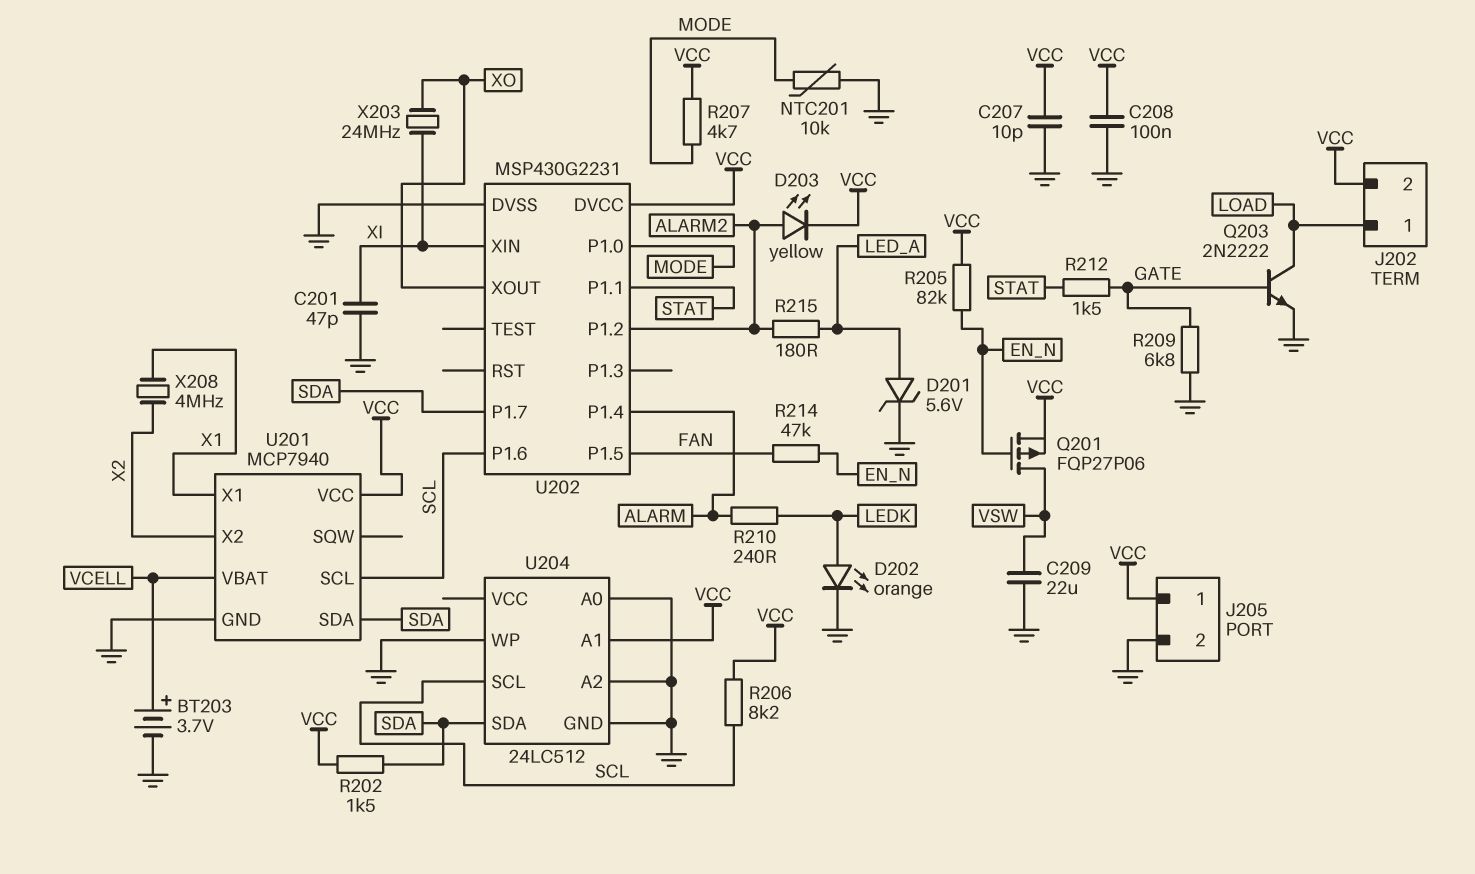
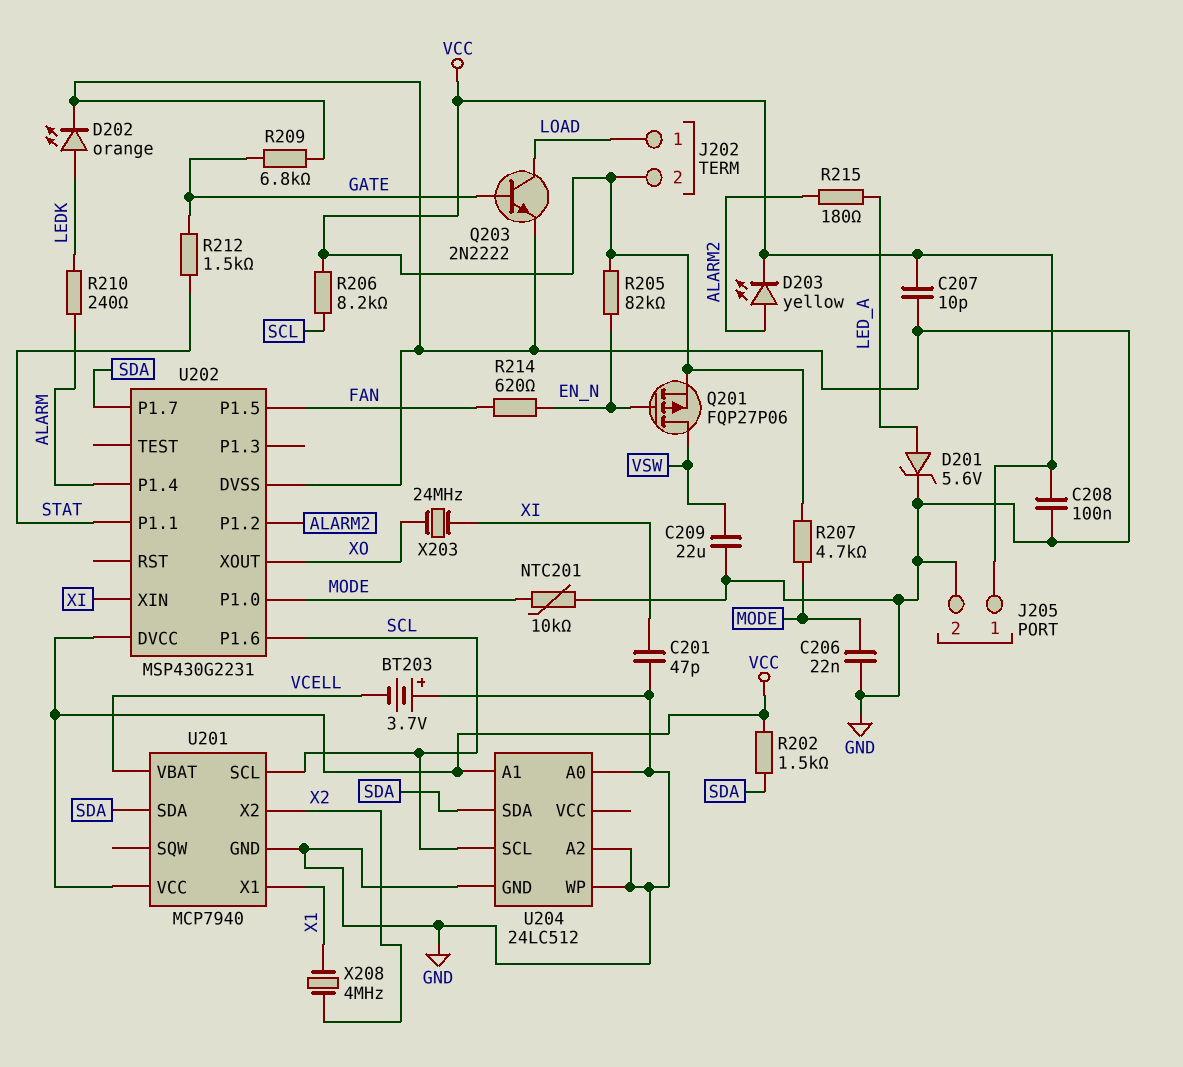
BT203: 3.7V (plus VCELL, minus GND) -> 3.7V (plus GND, minus VCELL)
C206: none -> 22nF (GND, MODE)
R214: 47k (EN_N, FAN) -> 620 (EN_N, FAN)

